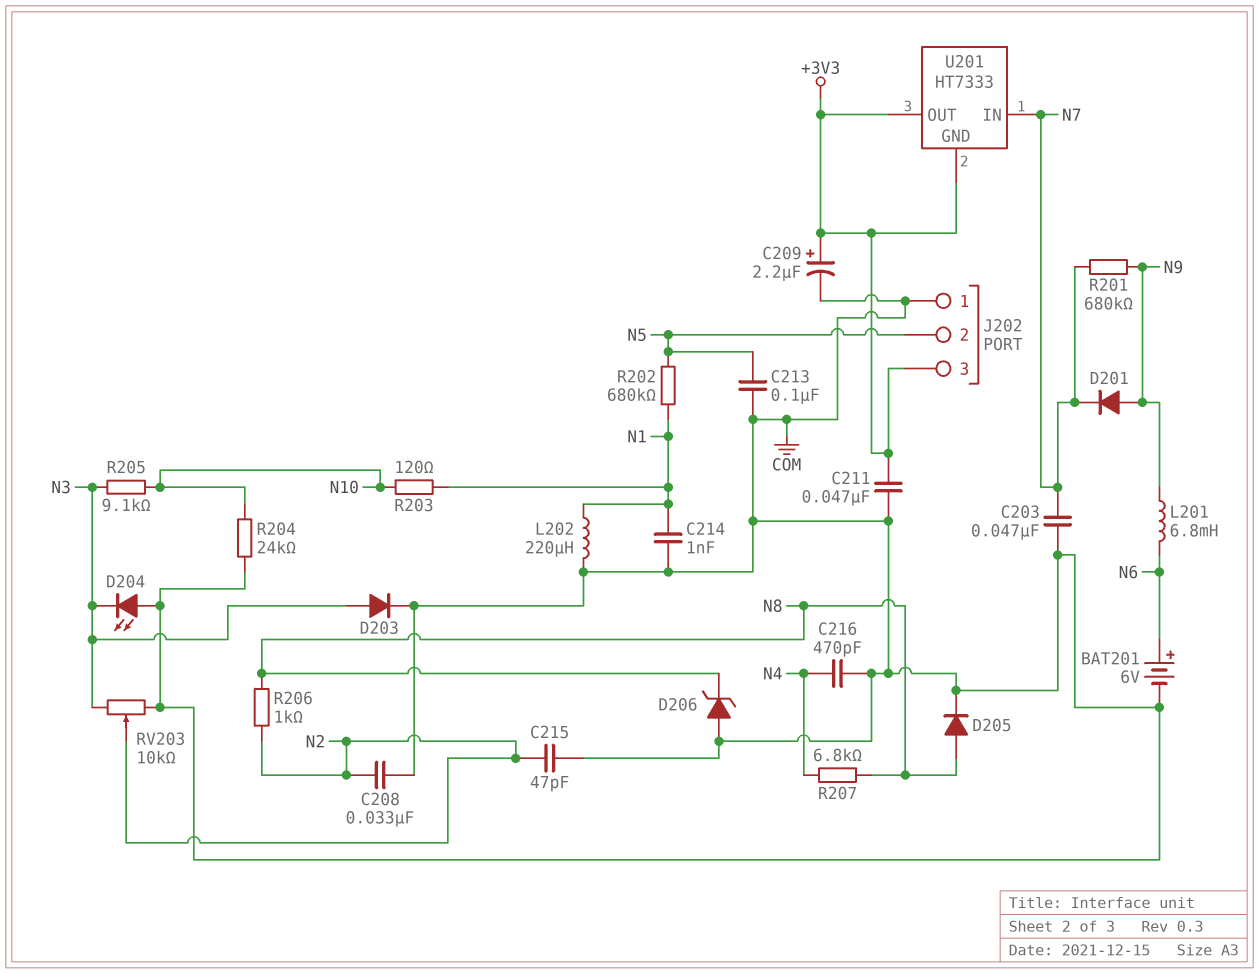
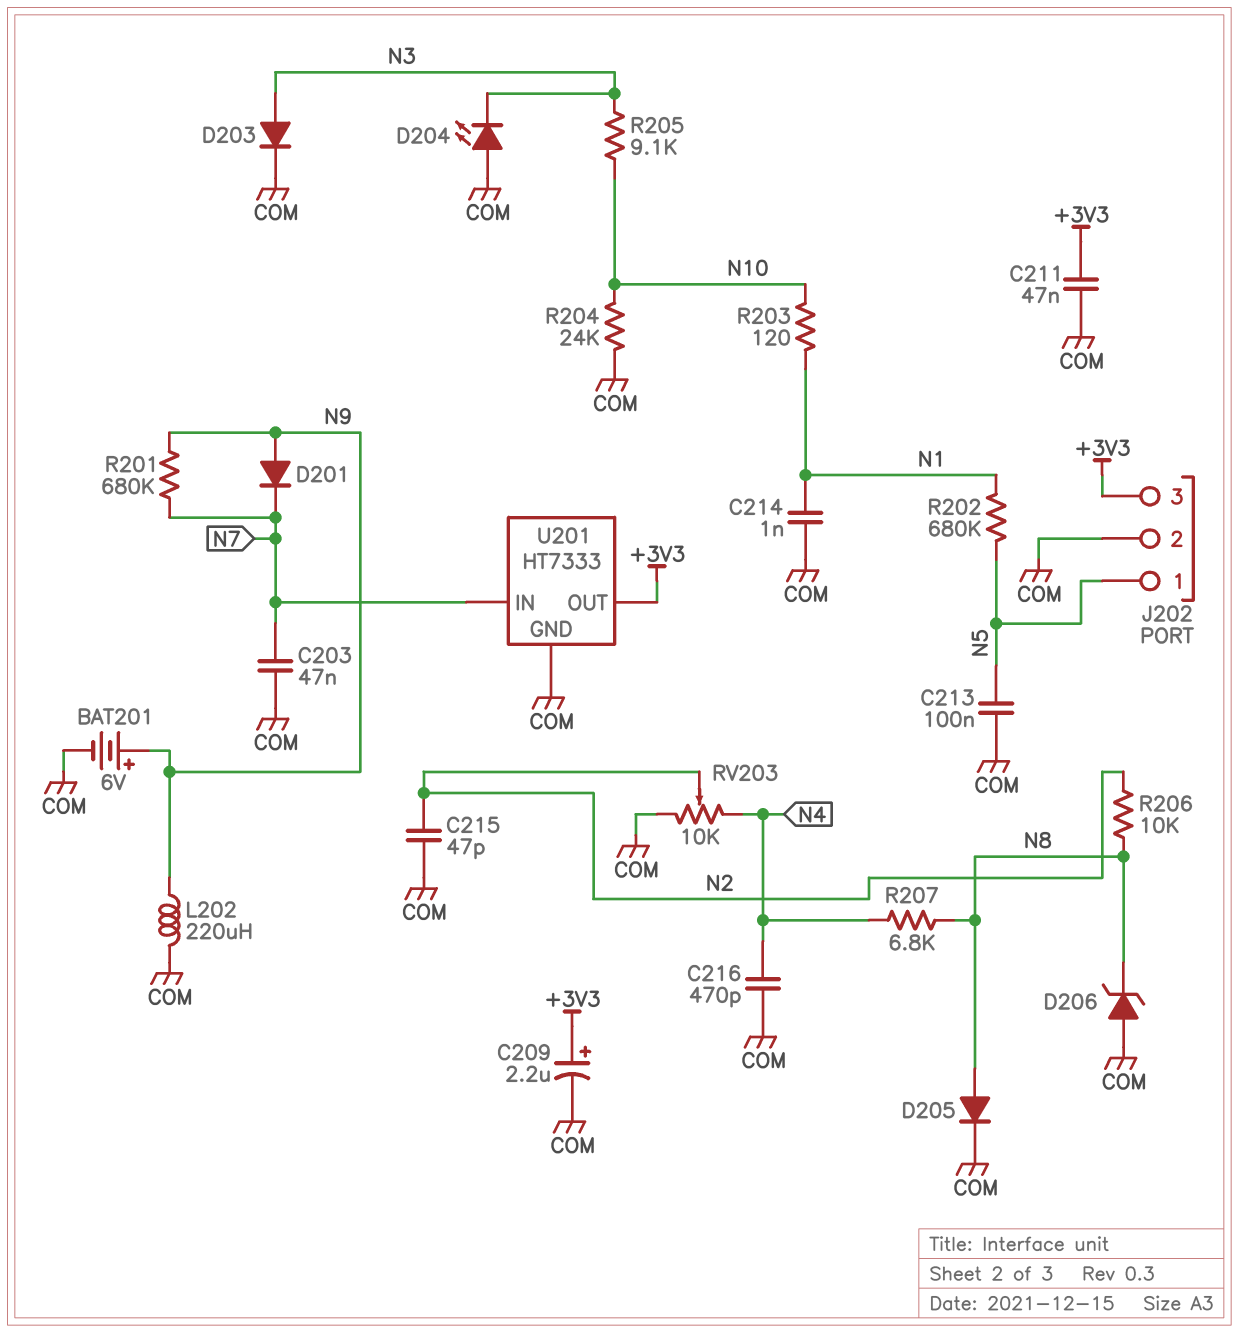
BAT201: 6V (plus N6, minus COM) -> 6V (plus N9, minus COM)
C208: 33nF (COM, N2) -> none
J202 pin 1: COM -> N5
J202 pin 2: N5 -> COM
L201: 6.8mH (N6, N9) -> none
L202: 220uH (COM, N1) -> 220uH (COM, N9)
R206: 1k (N2, N8) -> 10k (N2, N8)
RV203: 10k (COM, N3, wiper N2) -> 10k (COM, N4, wiper N2)
U201 pin GND: +3V3 -> COM

